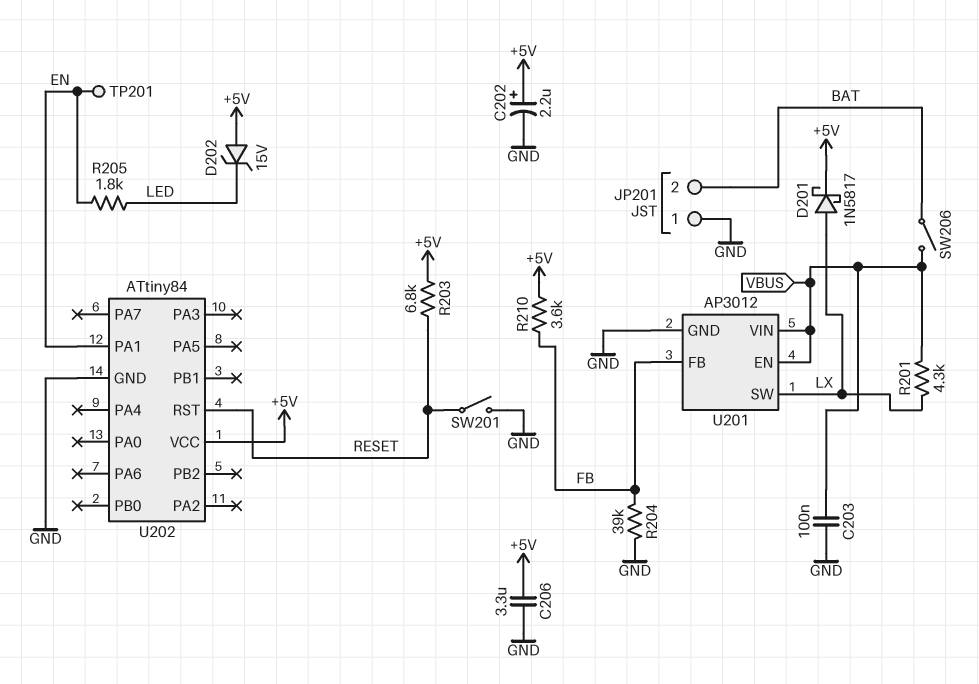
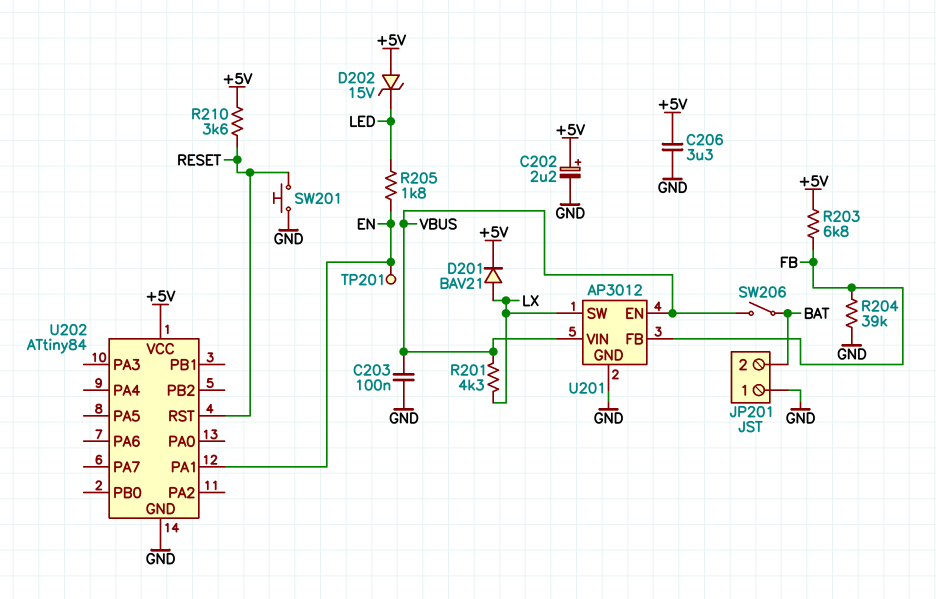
D201: schottky 1N5817 (A LX, K +5V) -> diode BAV21 (A LX, K +5V)
R203: 6.8k (+5V, RESET) -> 6.8k (+5V, FB)
R210: 3.6k (+5V, FB) -> 3.6k (+5V, RESET)
SW201: switch (GND, RESET) -> button (GND, RESET)

